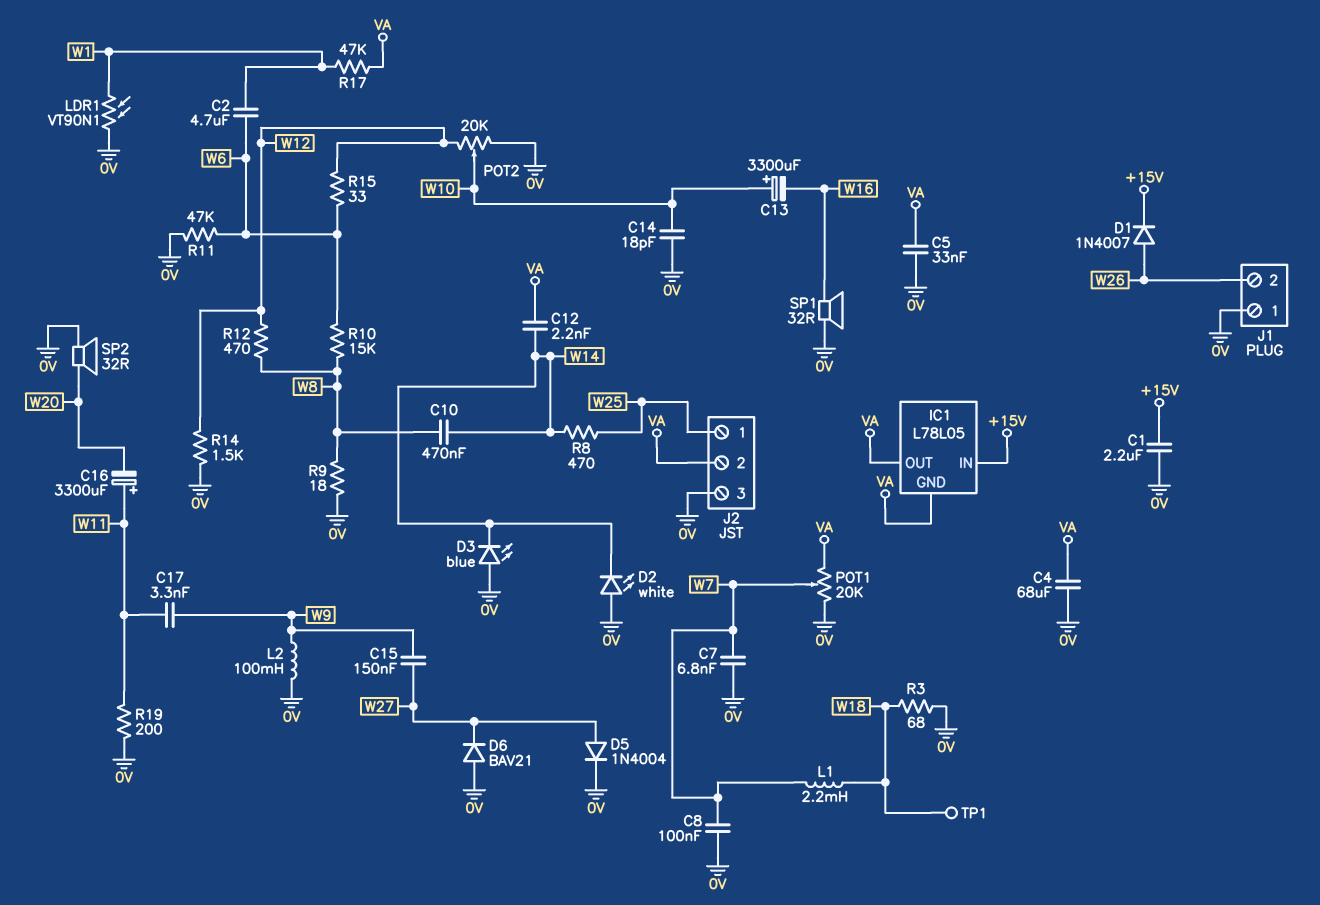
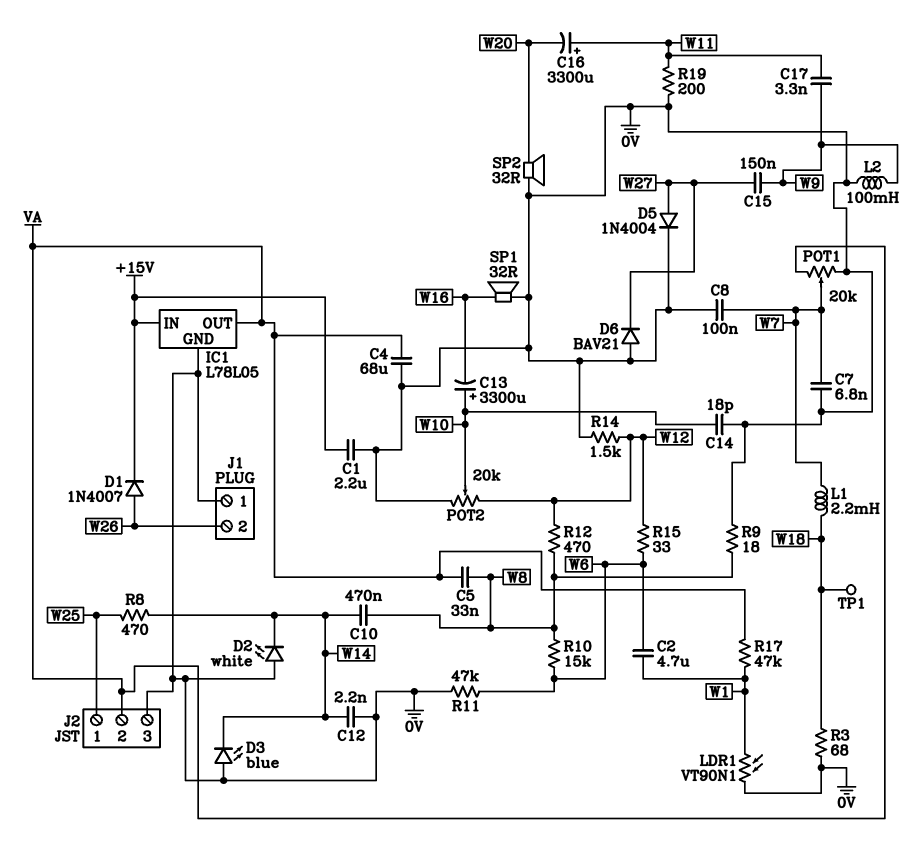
C5: 33nF (0V, VA) -> 33nF (VA, W8)
C12: 2.2nF (VA, W14) -> 2.2nF (0V, W14)
IC1 pin GND: VA -> 0V

